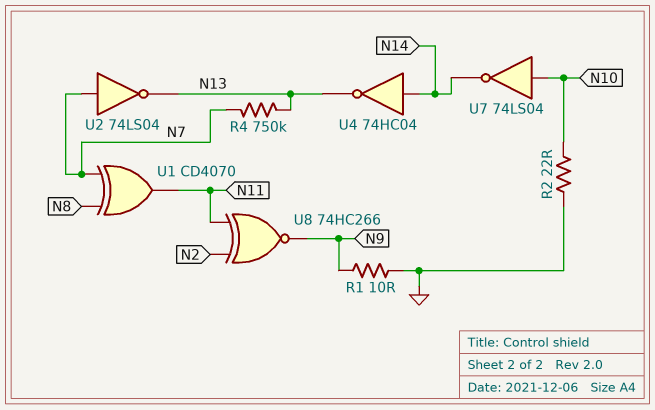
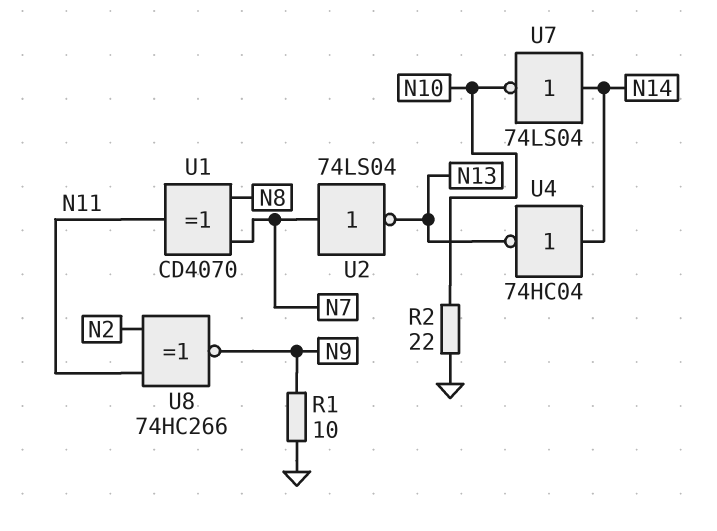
R4: 750k (N7, N13) -> none
U7: NOT 74LS04 (in N10, out N14) -> NOT 74LS04 (in N14, out N10)

